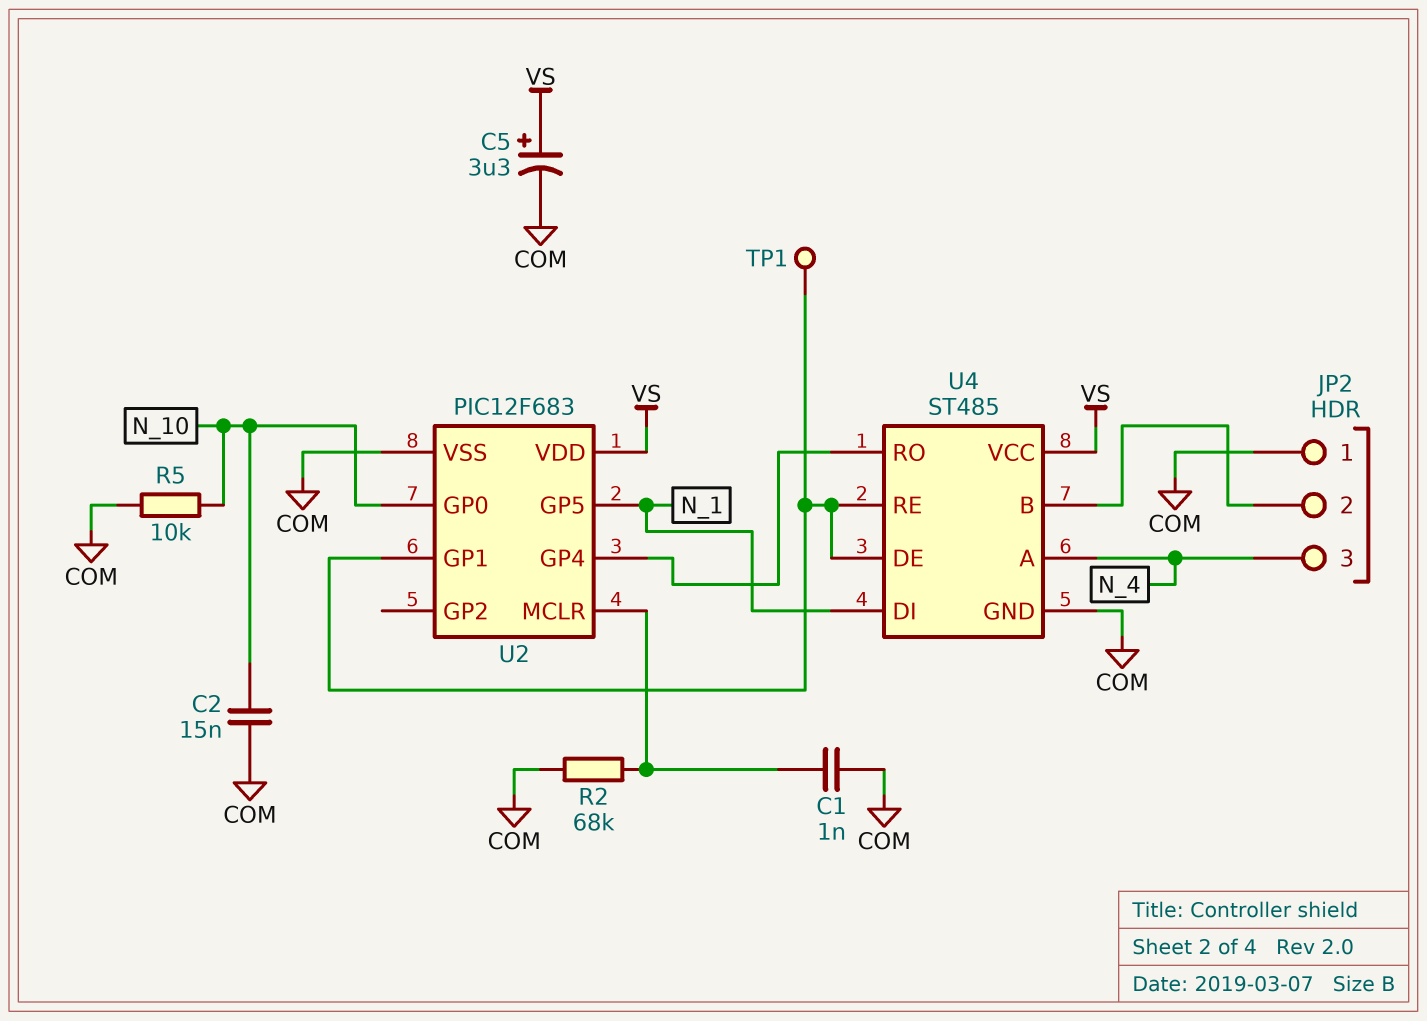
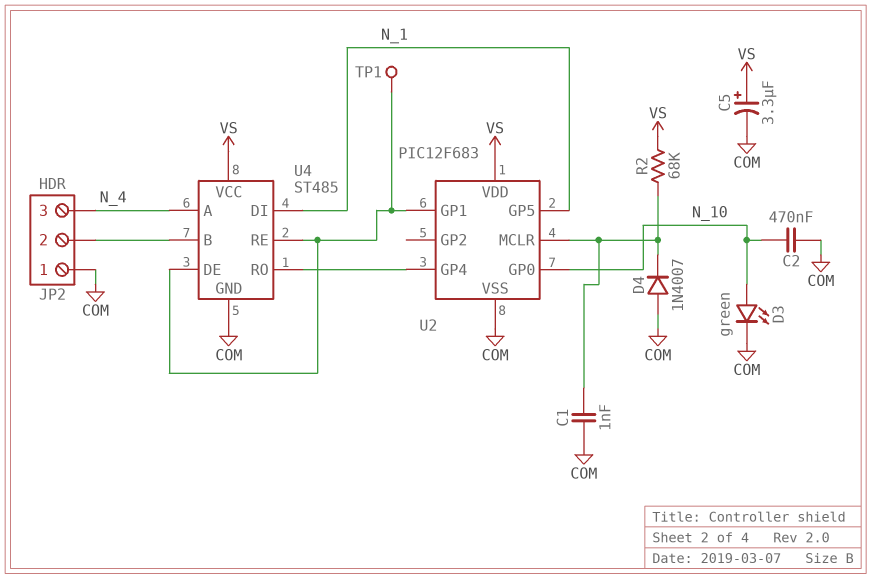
C2: 15nF (COM, N_10) -> 470nF (COM, N_10)
D3: none -> LED green (A N_10, K COM)
D4: none -> diode 1N4007 (A COM, K U2/MCLR)
R2: 68k (COM, U2/MCLR) -> 68k (U2/MCLR, VS)
R5: 10k (COM, N_10) -> none

